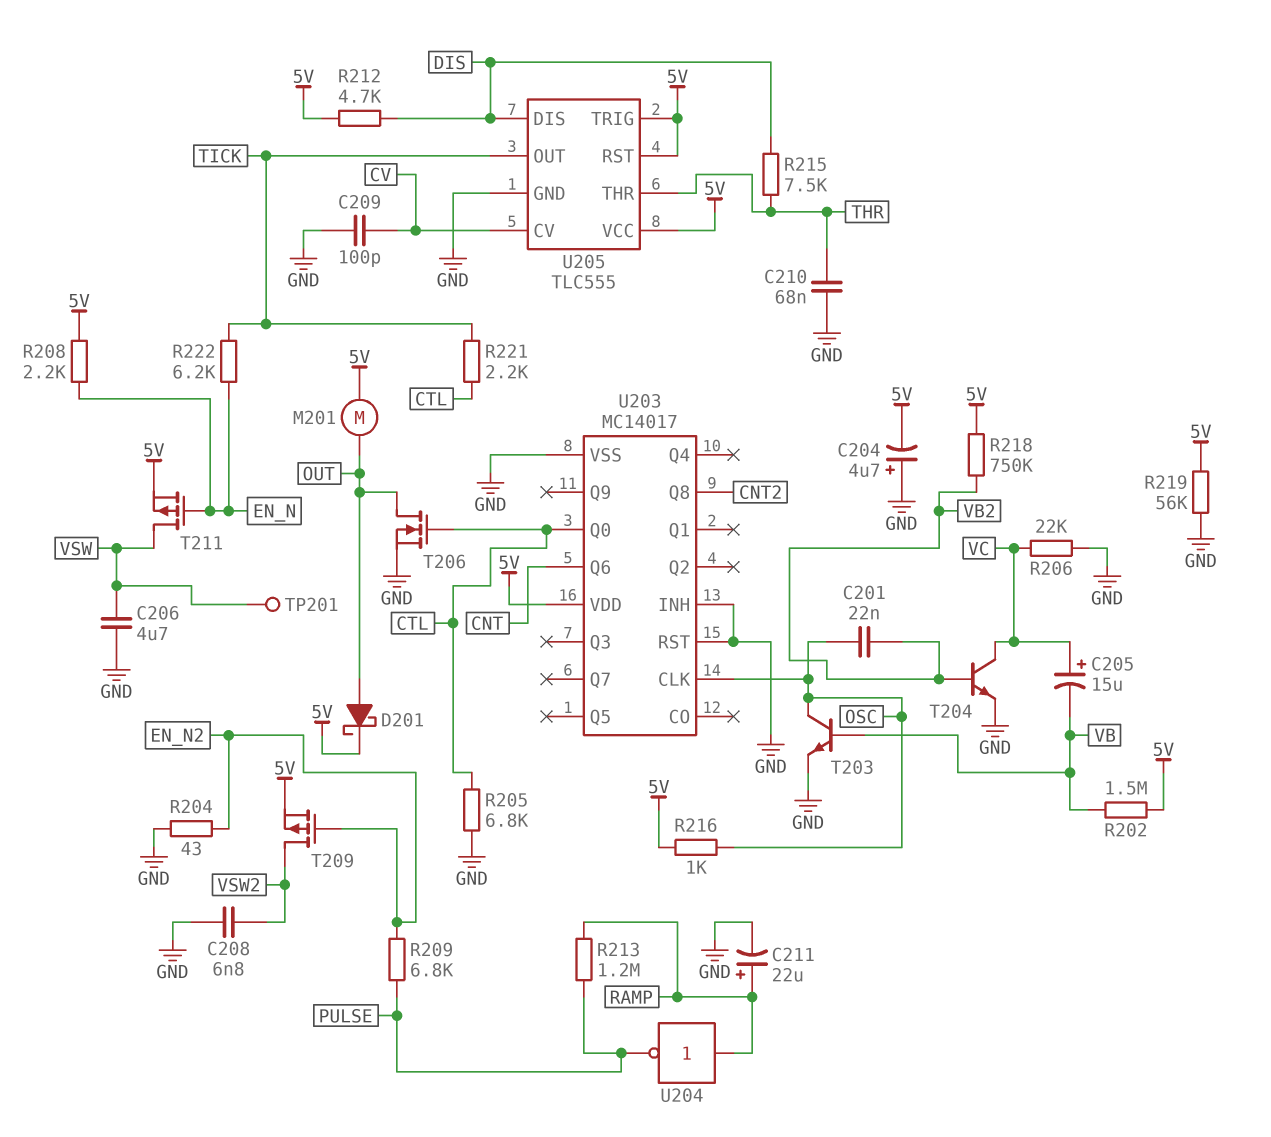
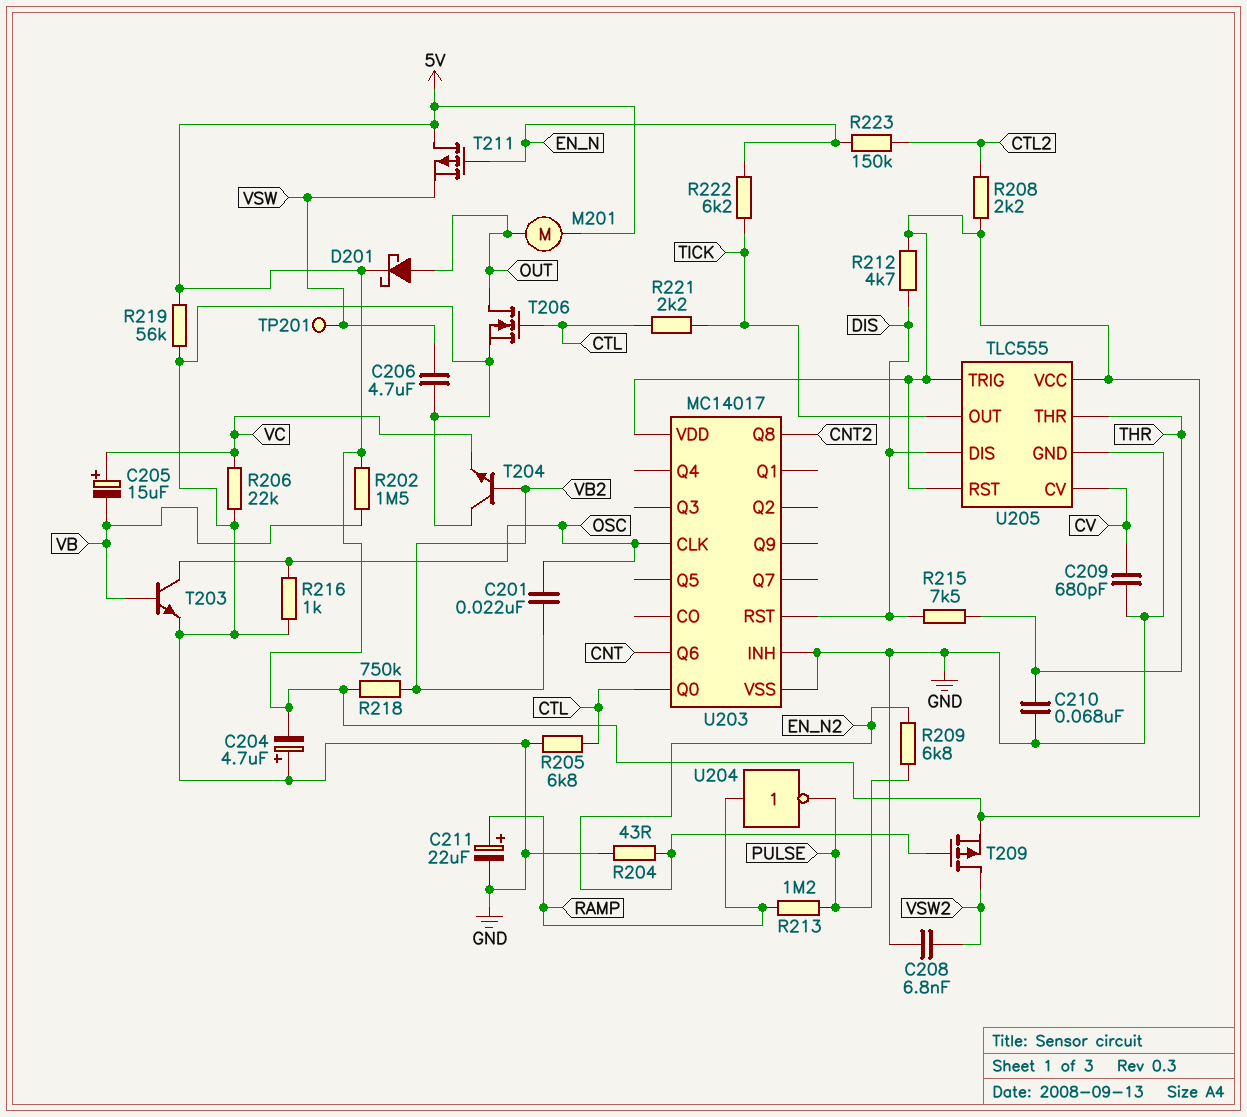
C209: 100pF (CV, GND) -> 680pF (CV, GND)
R208: 2.2k (5V, EN_N) -> 2.2k (5V, CTL2)
R216: 1k (5V, OSC) -> 1k (GND, OSC)
R223: none -> 150k (CTL2, EN_N)
T204: NPN (B VB2, C VC, E GND) -> NPN (B VB2, C GND, E VC)
T211: PMOS (G EN_N, D VSW, S 5V) -> PMOS (G EN_N, D 5V, S VSW)
U203 pin RST: GND -> DIS

